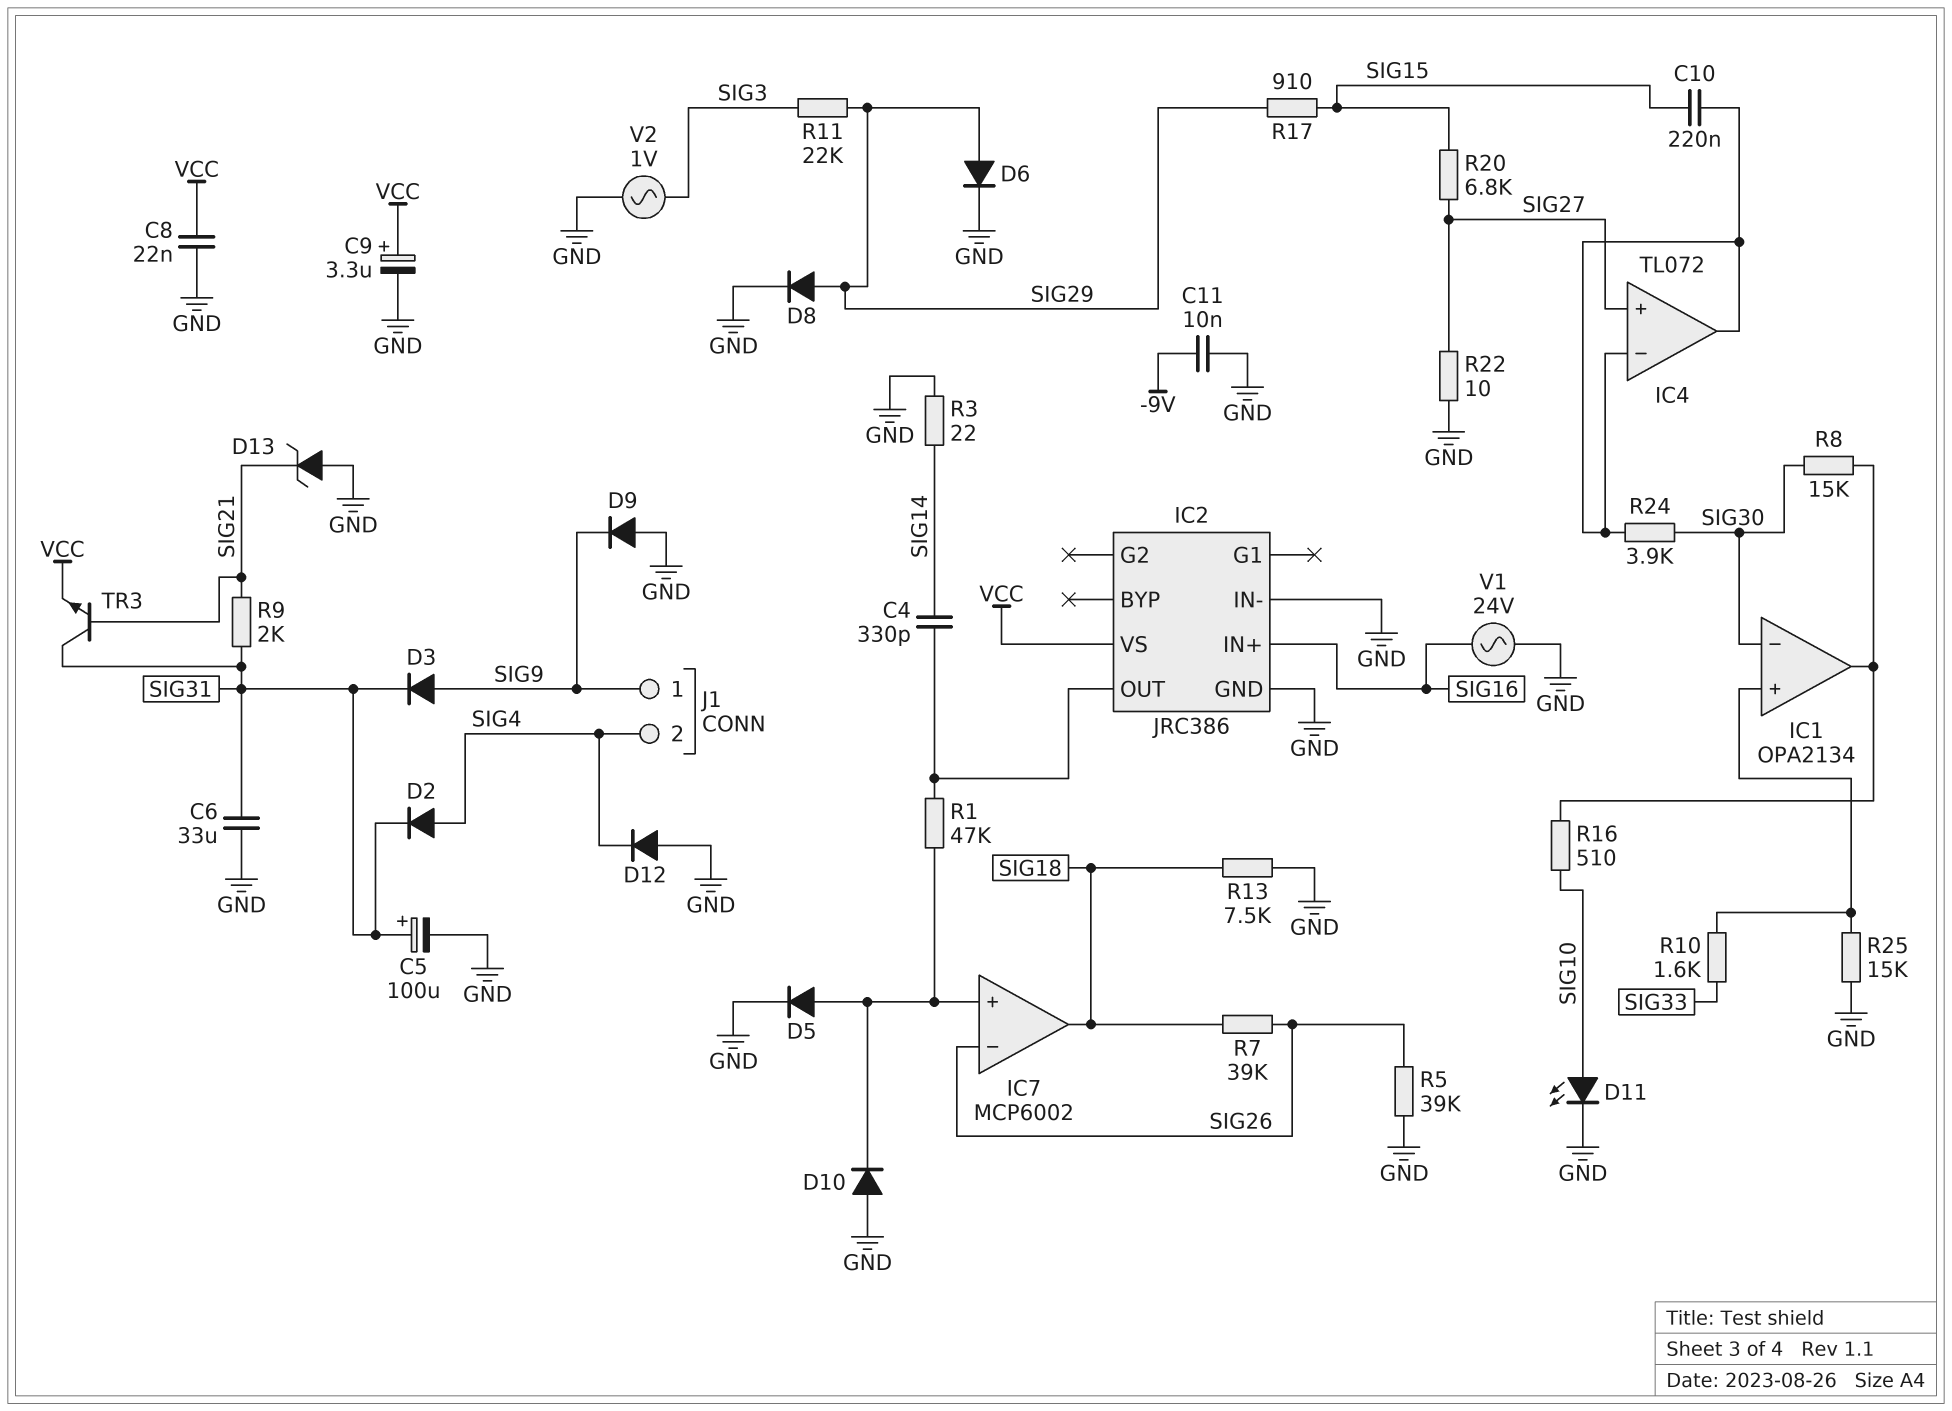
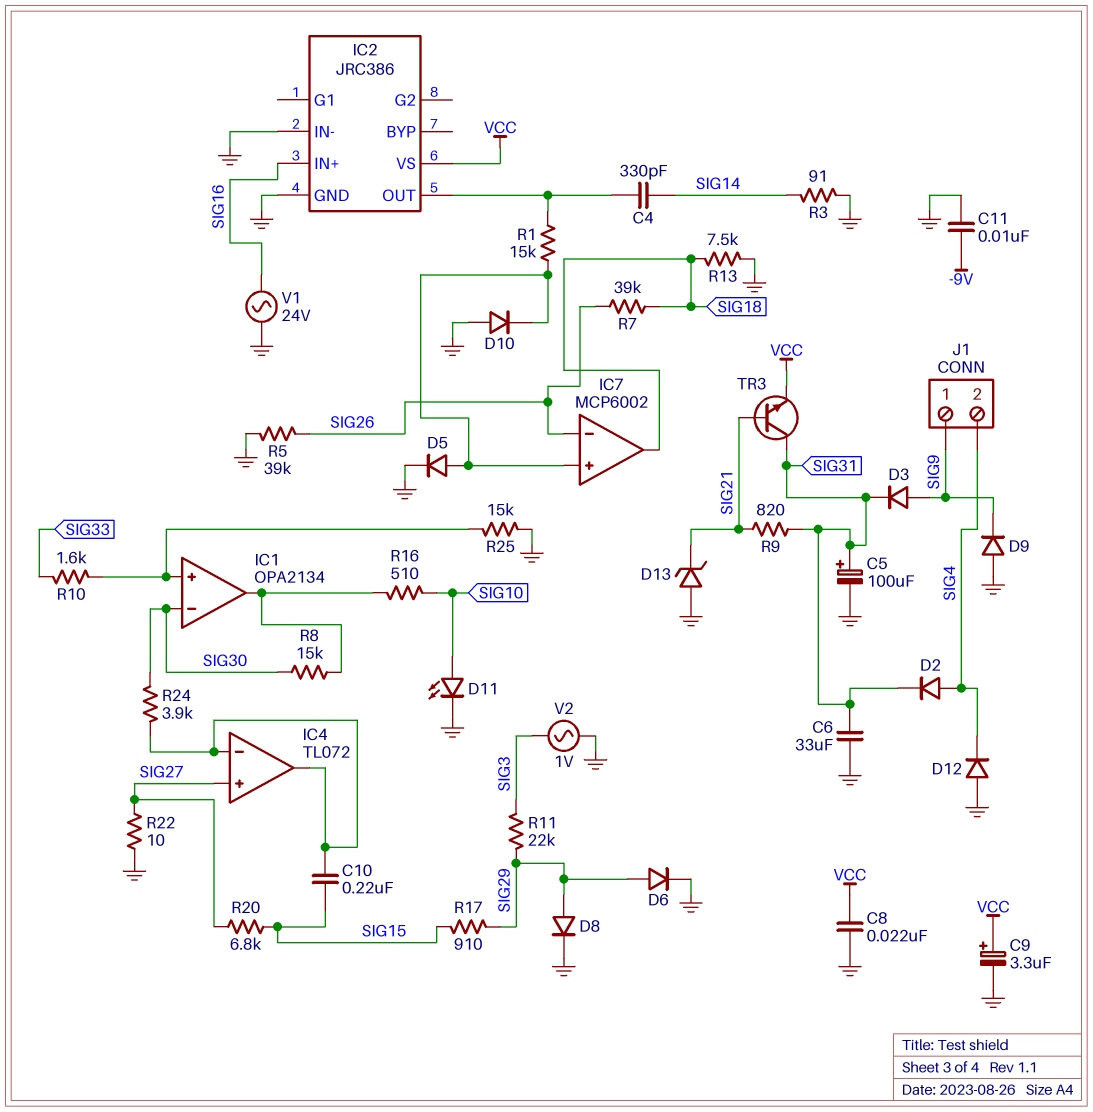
R1: 47k (IC2/OUT, IC7/in+) -> 15k (IC2/OUT, IC7/in+)
R3: 22 (GND, SIG14) -> 91 (GND, SIG14)
R9: 2k (SIG21, SIG31) -> 820 (SIG21, SIG31)

